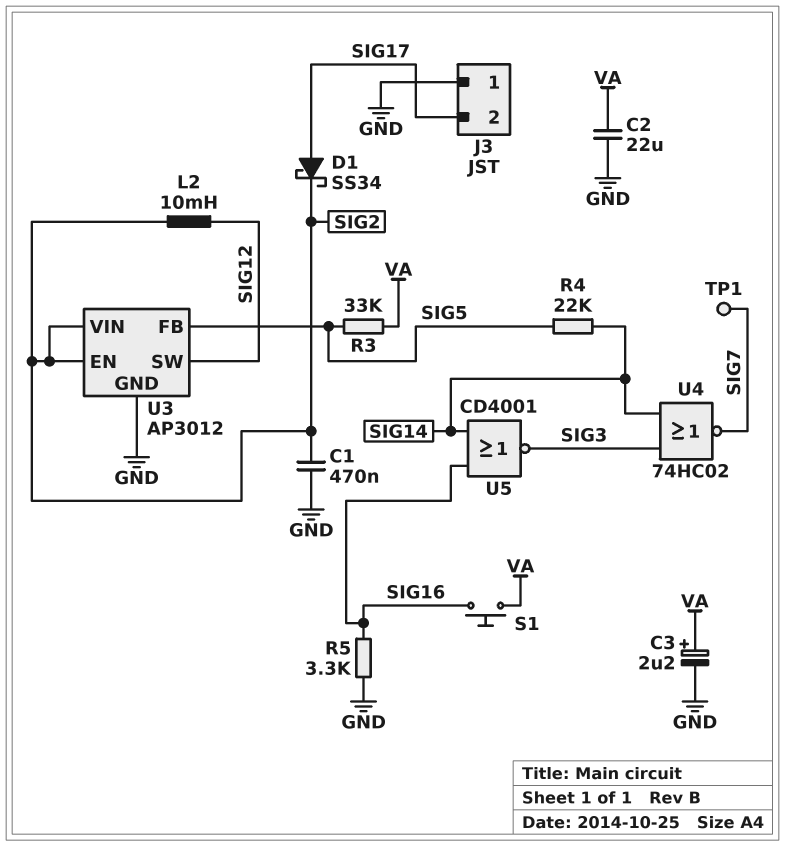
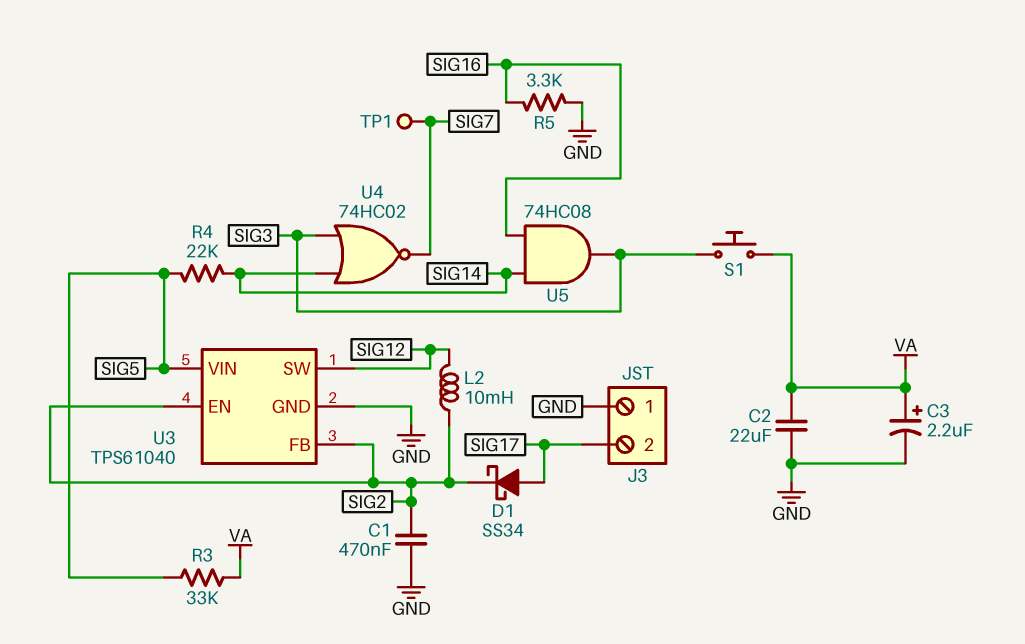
S1: button (SIG16, VA) -> button (SIG3, VA)
U3: AP3012 -> TPS61040
U3 pin FB: SIG5 -> SIG2
U3 pin VIN: SIG2 -> SIG5
U5: NOR CD4001 (in SIG14, in SIG16, out SIG3) -> AND 74HC08 (in SIG14, in SIG16, out SIG3)

